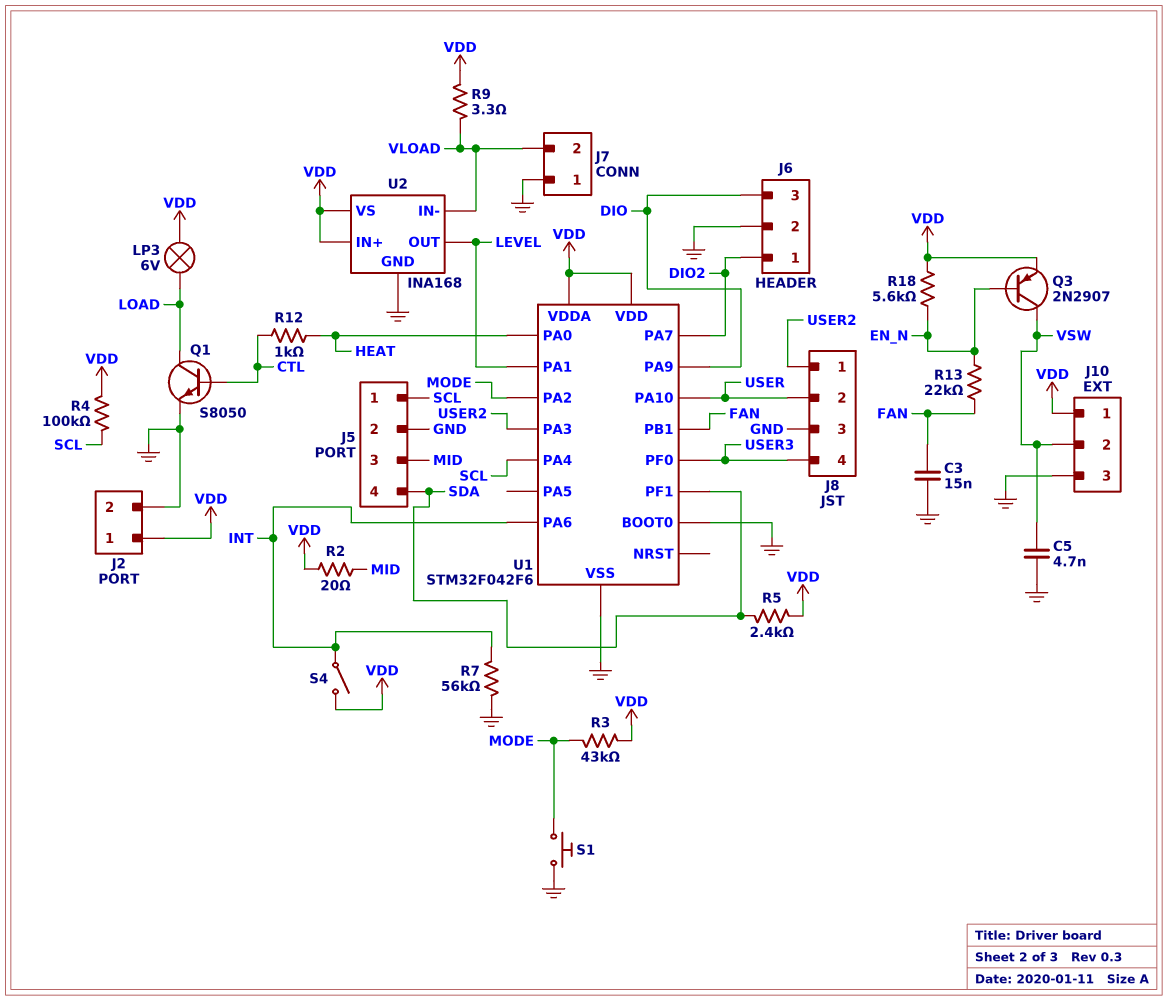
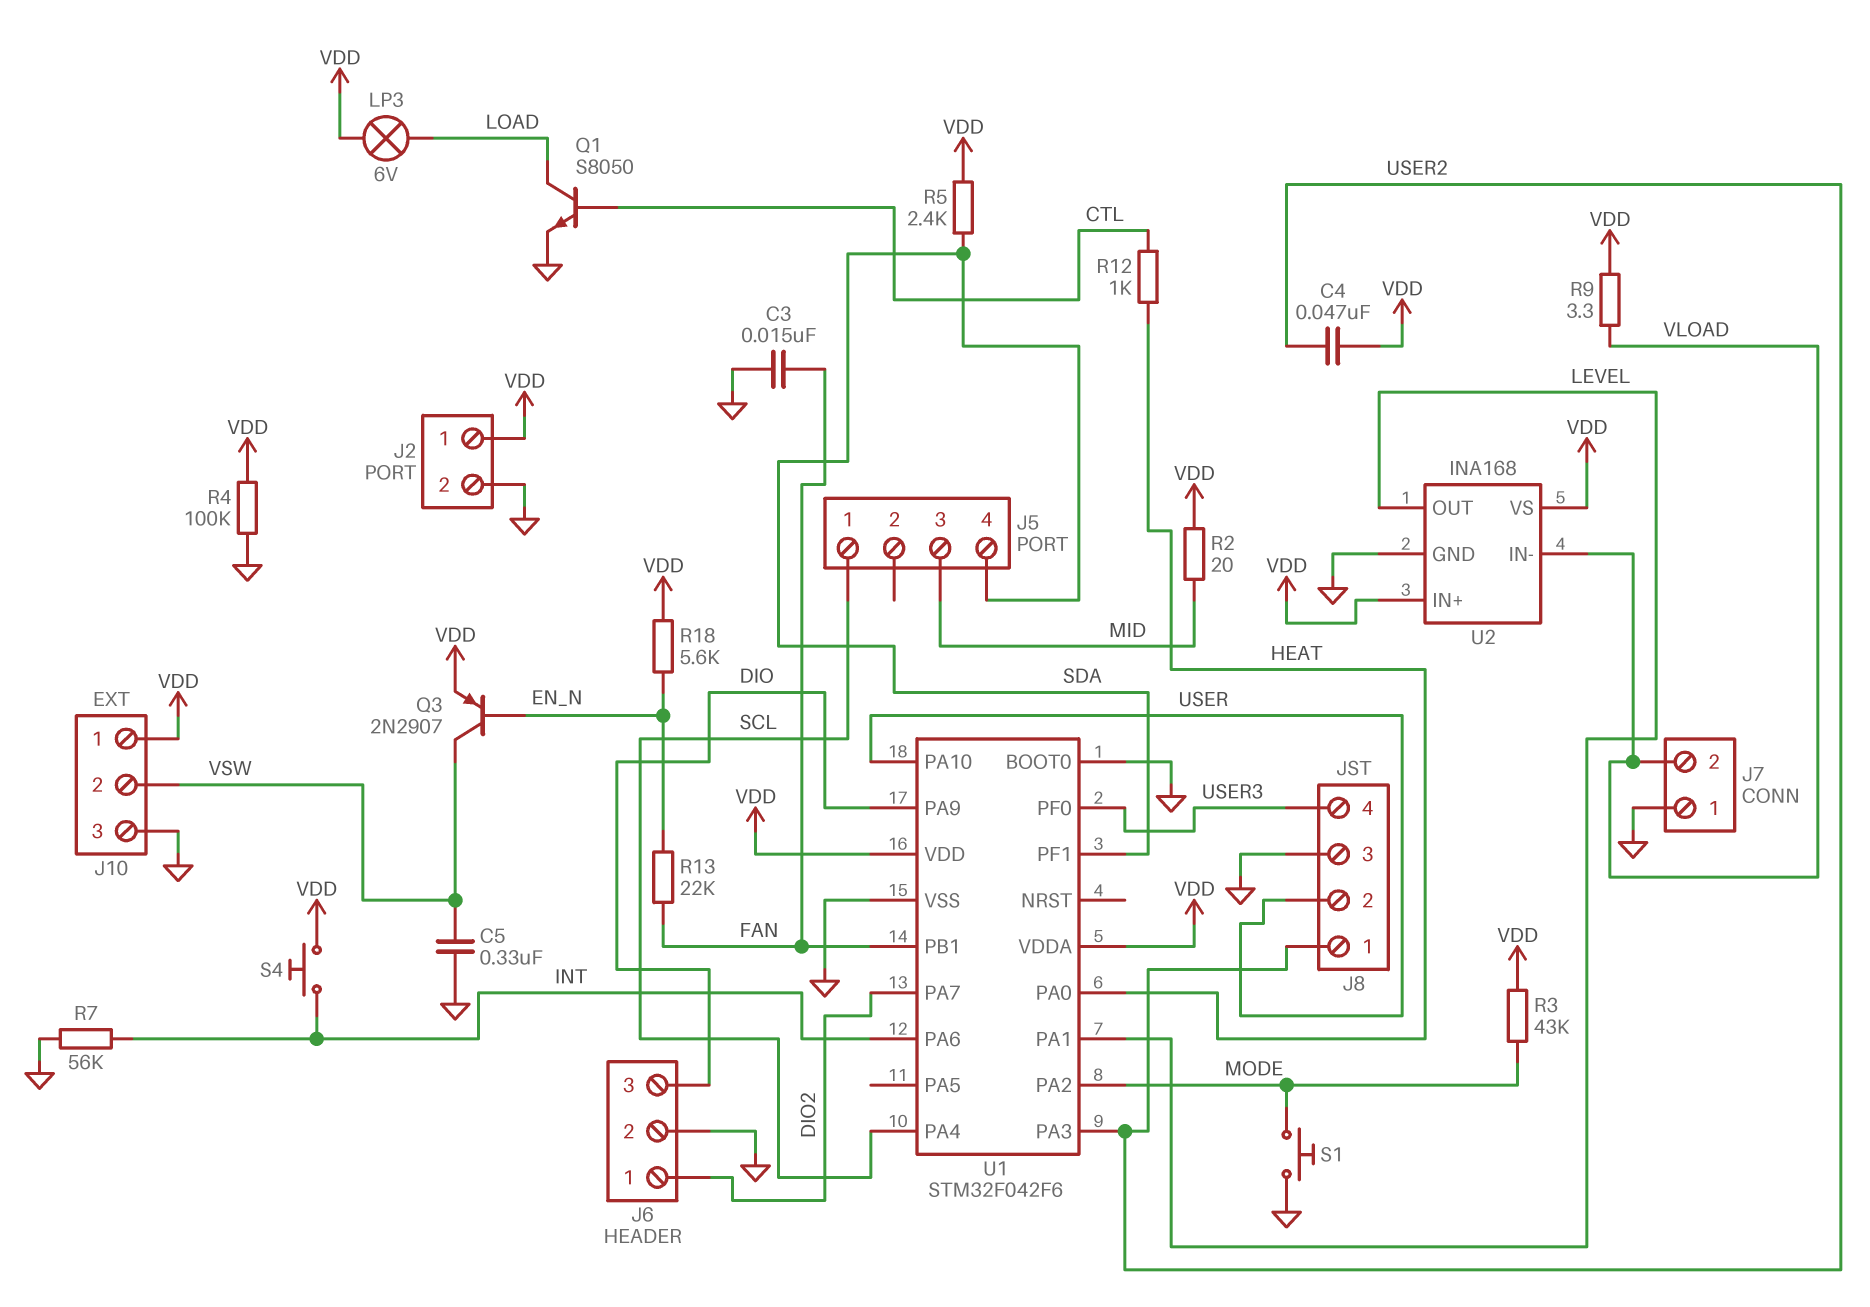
C4: none -> 47nF (USER2, VDD)
C5: 4.7nF (GND, VSW) -> 330nF (GND, VSW)
J5 pin 2: GND -> none
R4: 100k (SCL, VDD) -> 100k (GND, VDD)
S4: switch (INT, VDD) -> button (INT, VDD)

